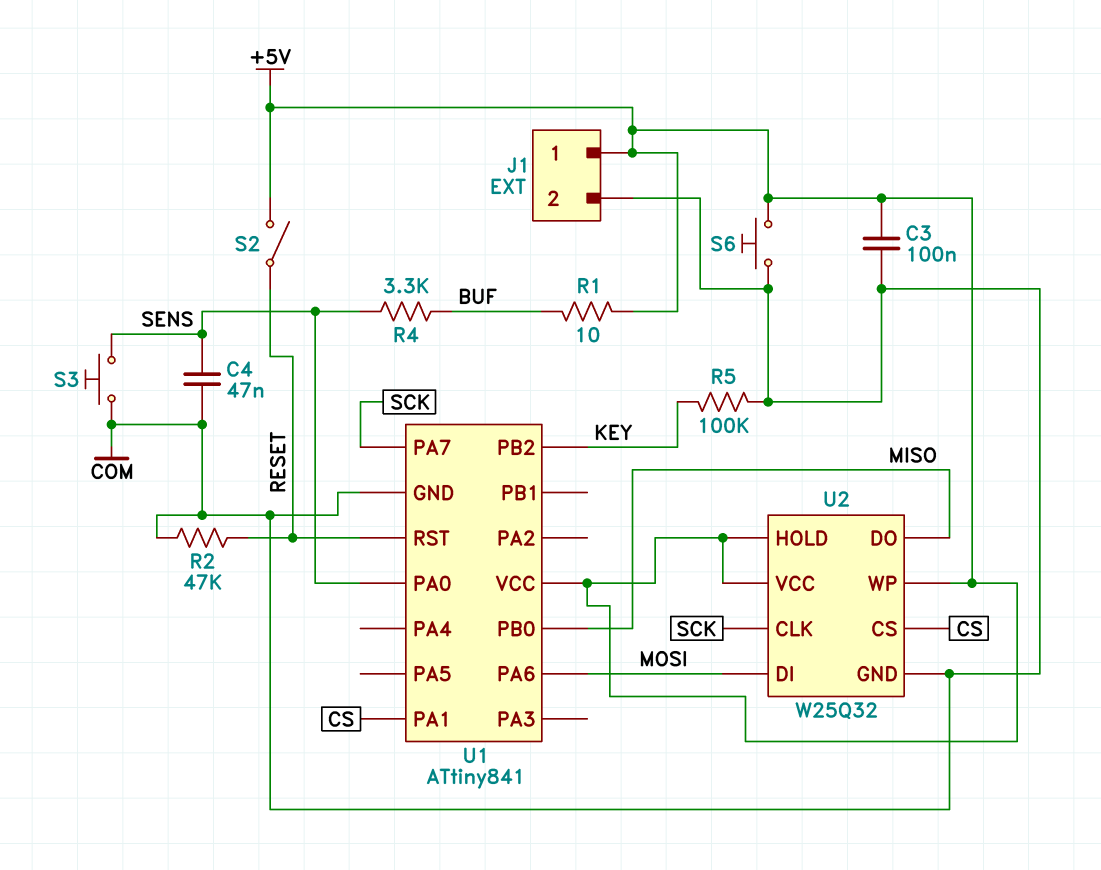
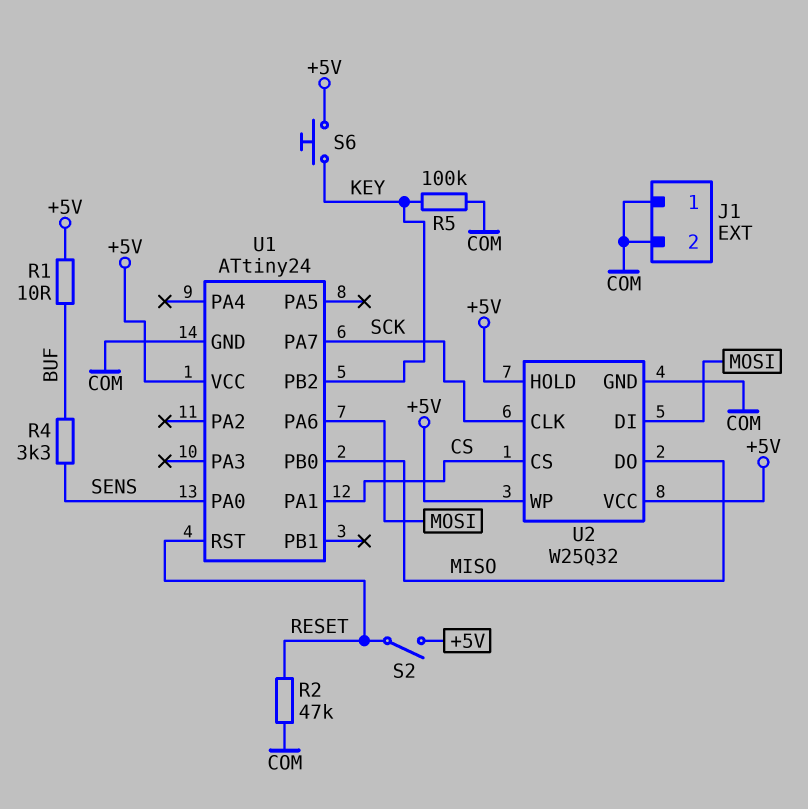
C3: 100nF (+5V, COM) -> none
C4: 47nF (COM, SENS) -> none
J1 pin 1: +5V -> COM
S3: button (COM, SENS) -> none
S6: button (+5V, COM) -> button (+5V, KEY)
U1: ATtiny841 -> ATtiny24

